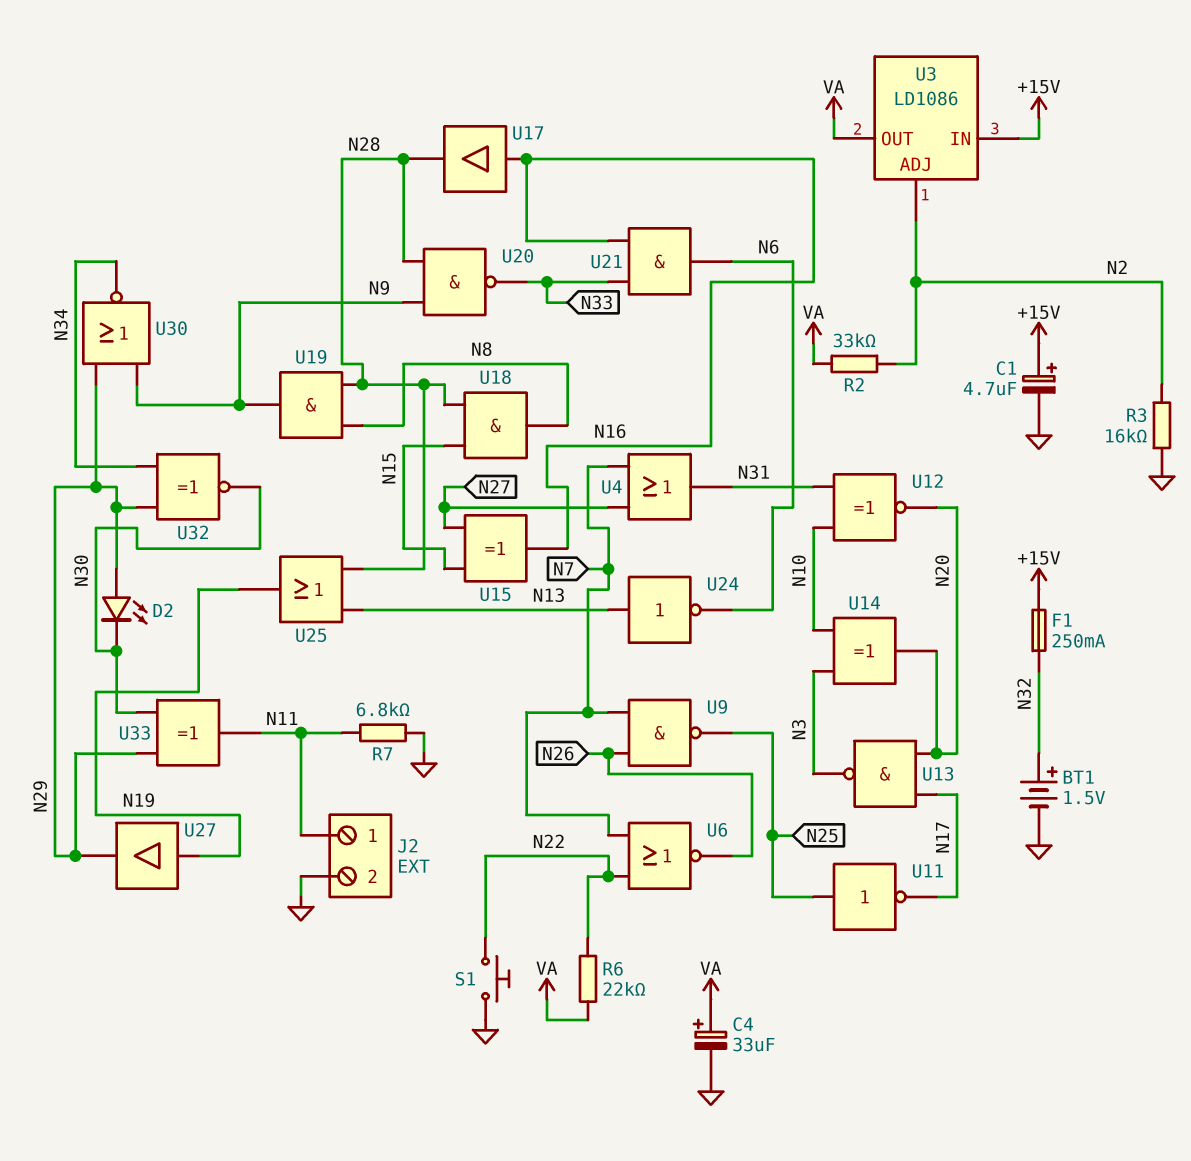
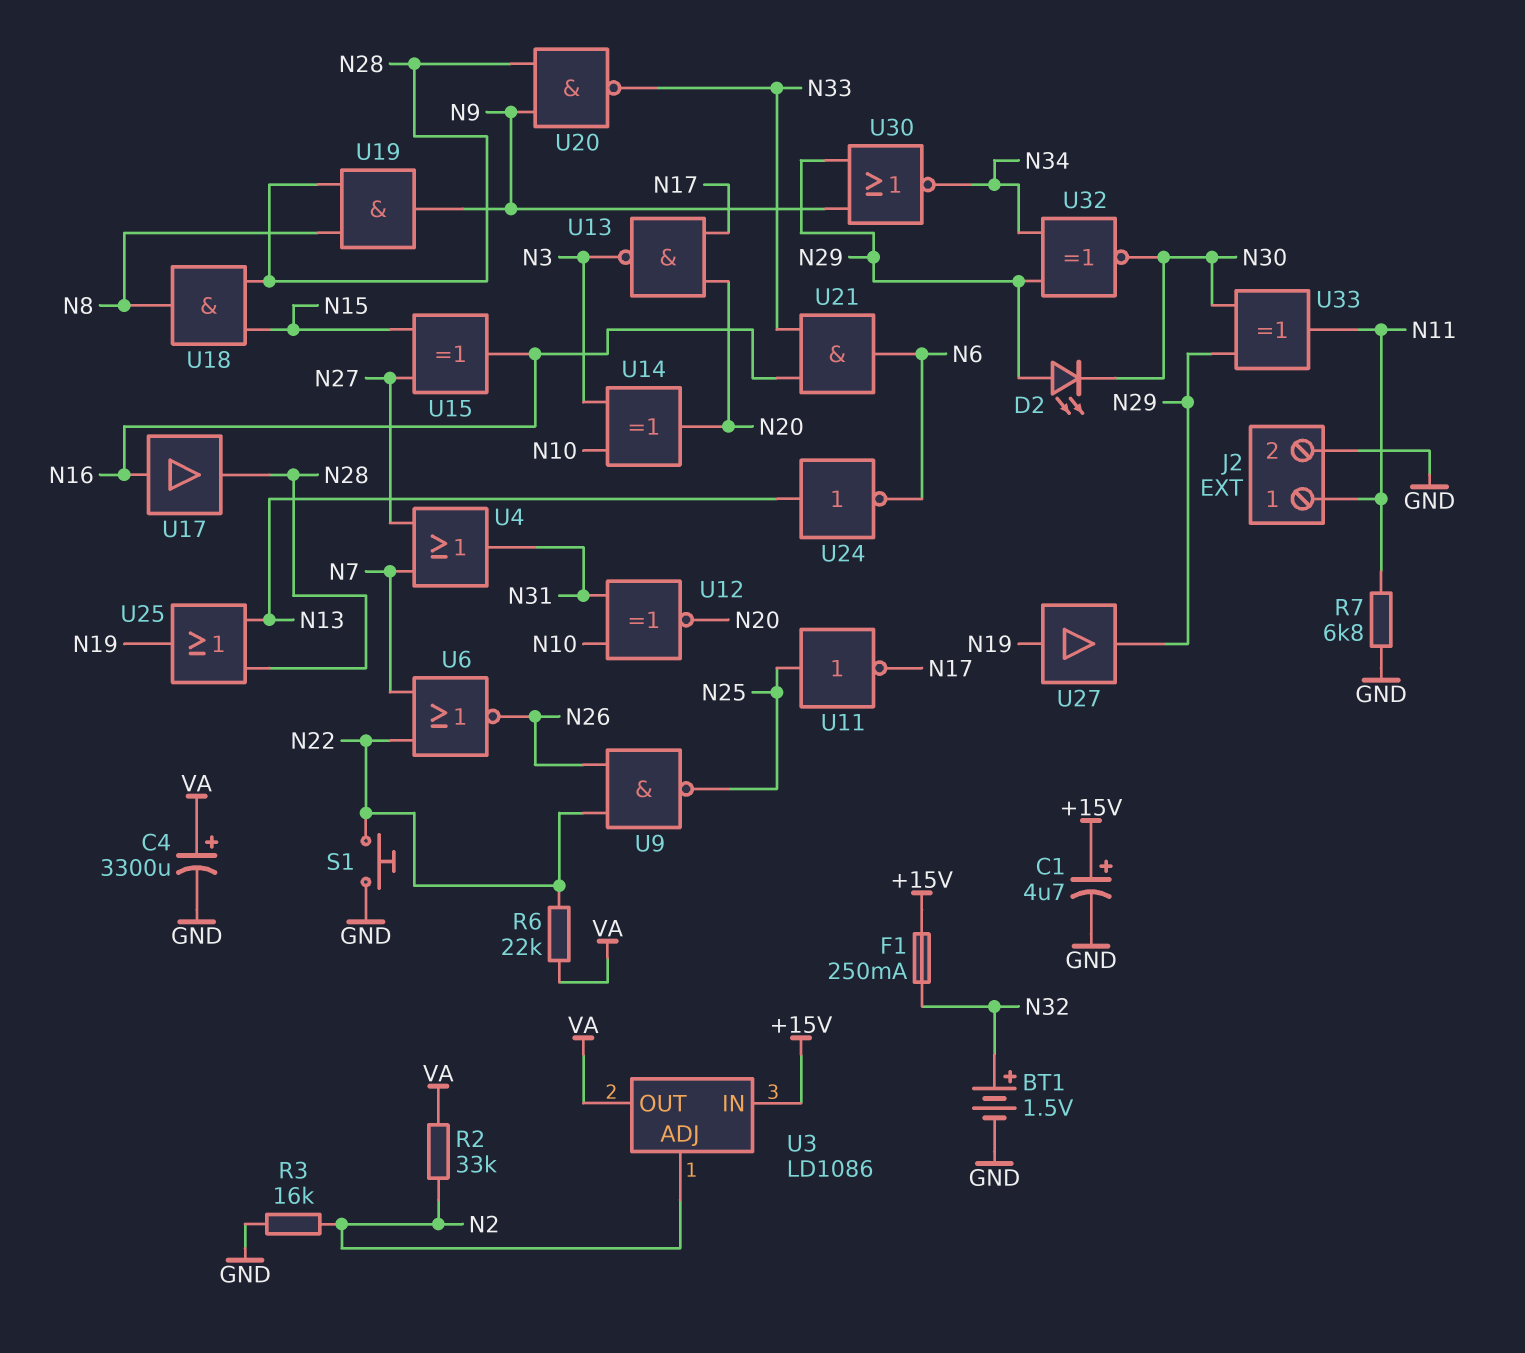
C4: 33uF (plus VA, minus GND) -> 3300uF (plus VA, minus GND)
U9: NAND (in N7, in N26, out N25) -> NAND (in N22, in N26, out N25)

